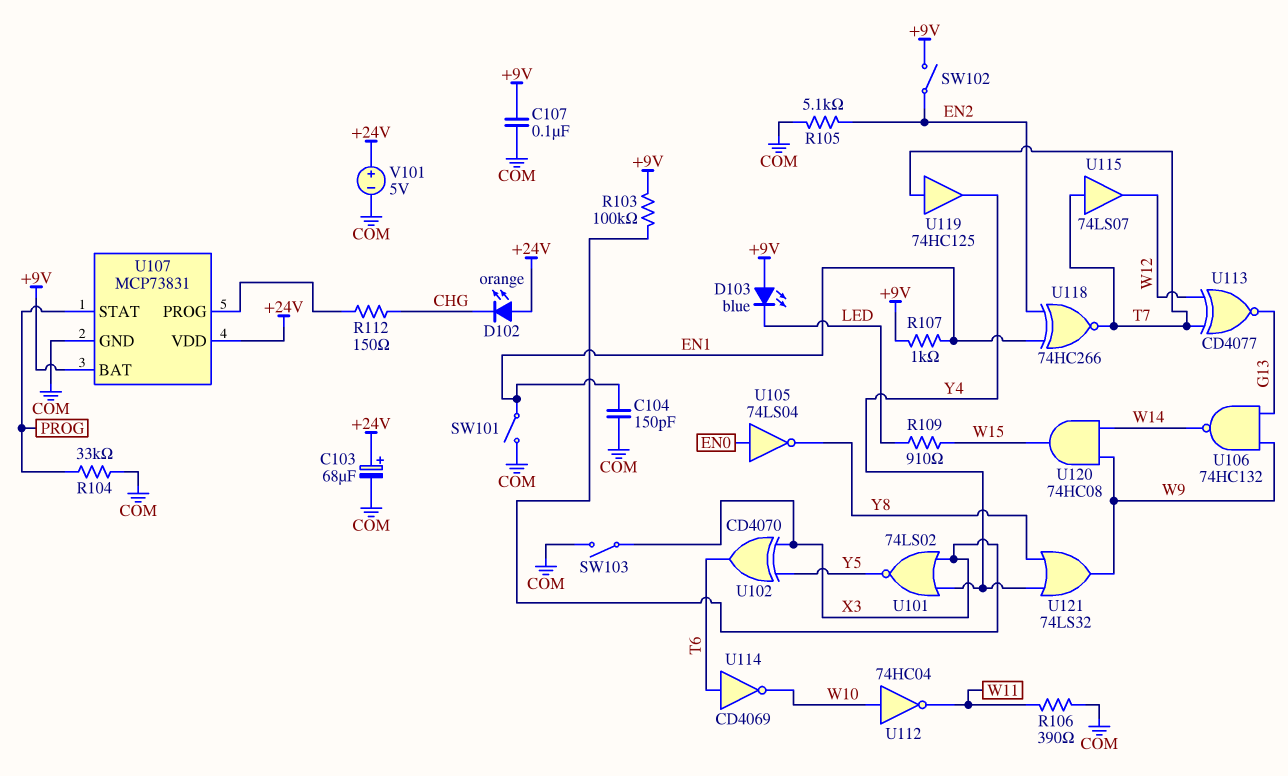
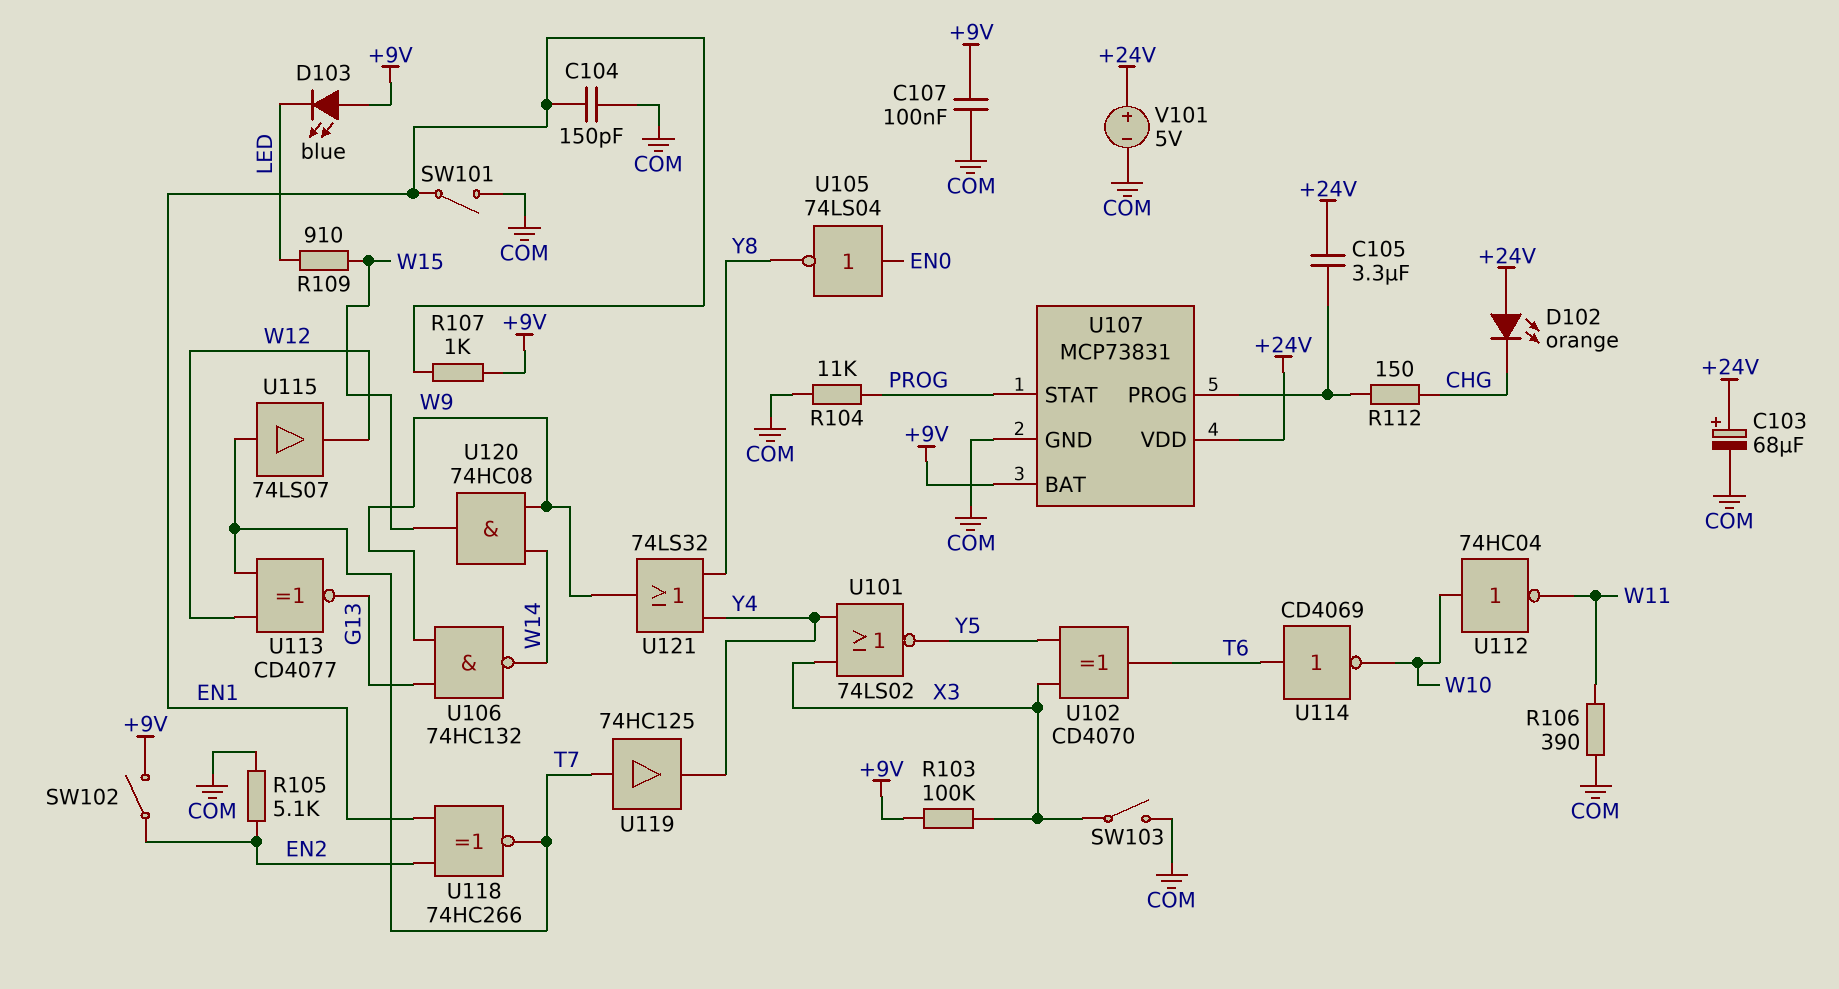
C105: none -> 3.3uF (+24V, U107/PROG)
R104: 33k (COM, PROG) -> 11k (COM, PROG)

